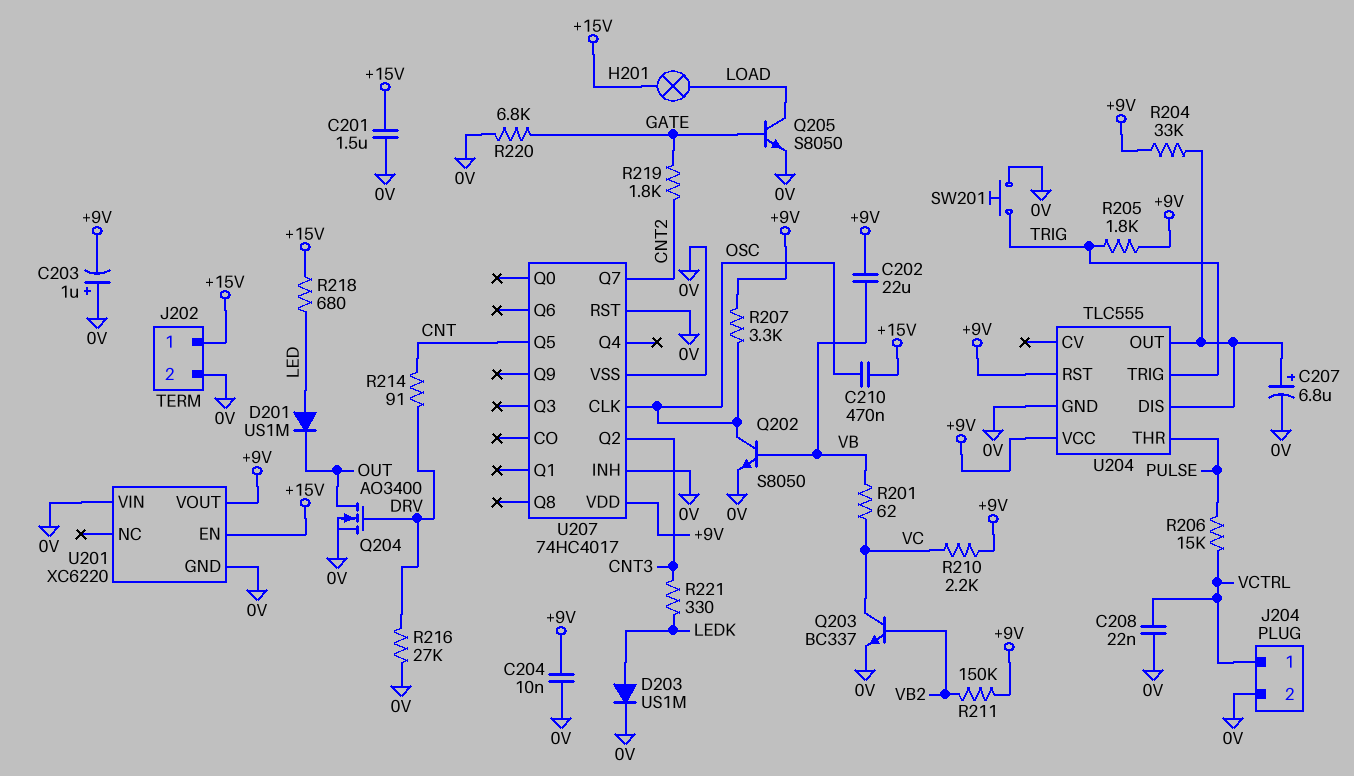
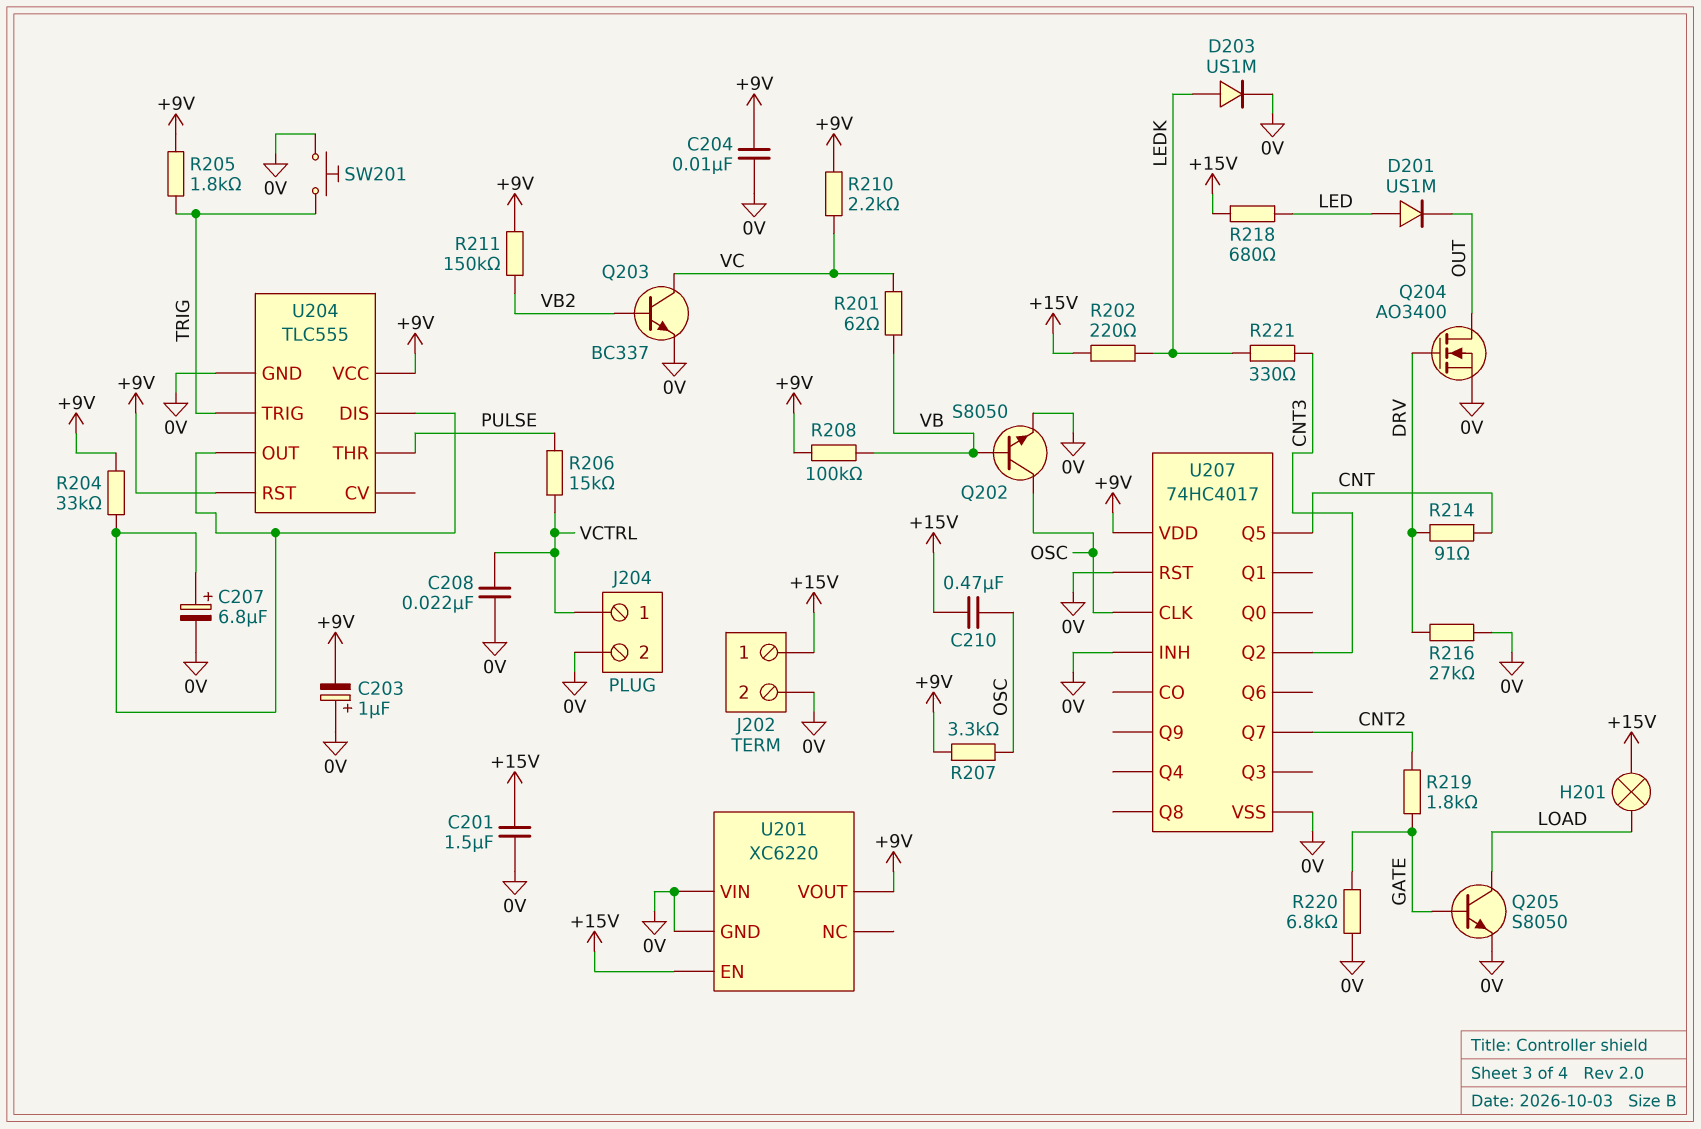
C202: 22uF (+9V, VB) -> none
R202: none -> 220 (+15V, LEDK)
R208: none -> 100k (+9V, VB)

